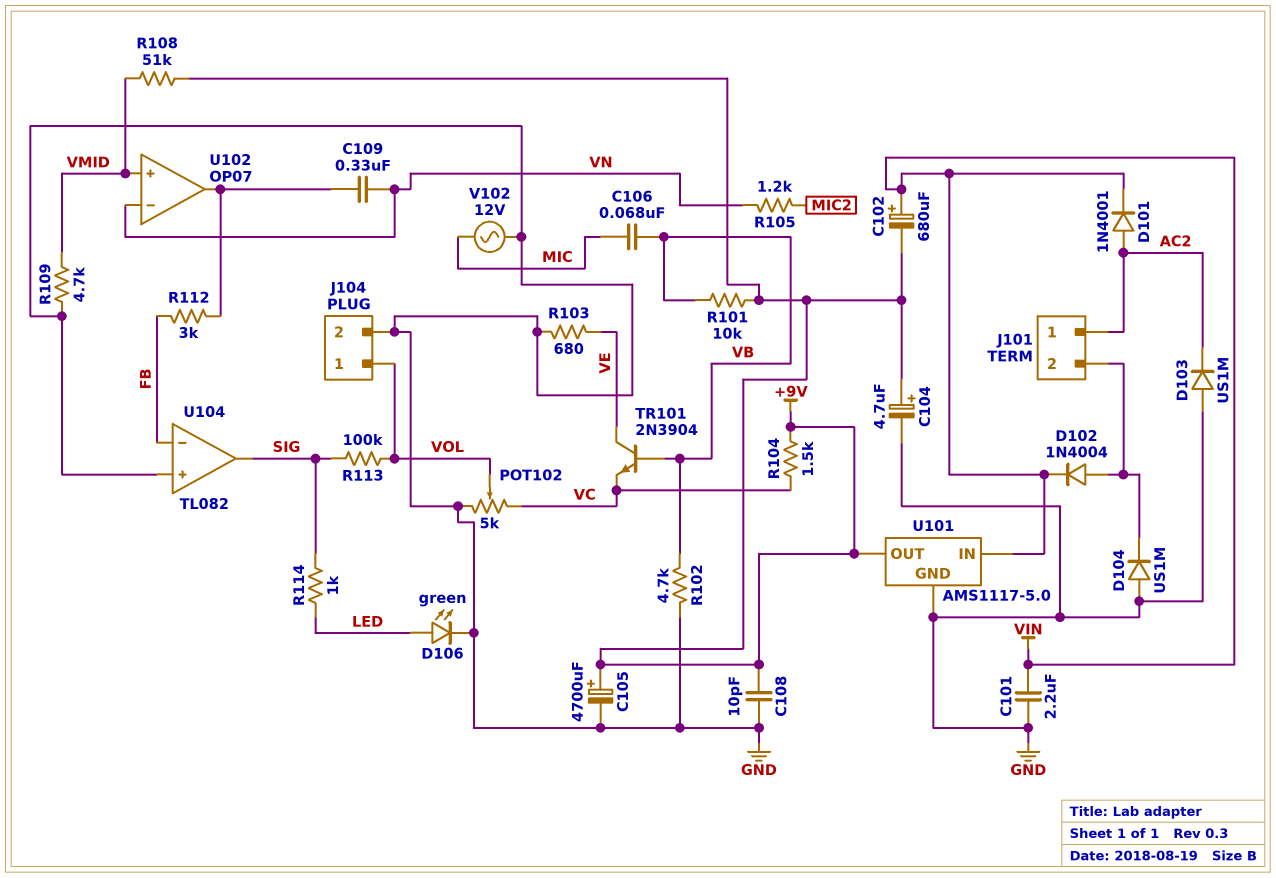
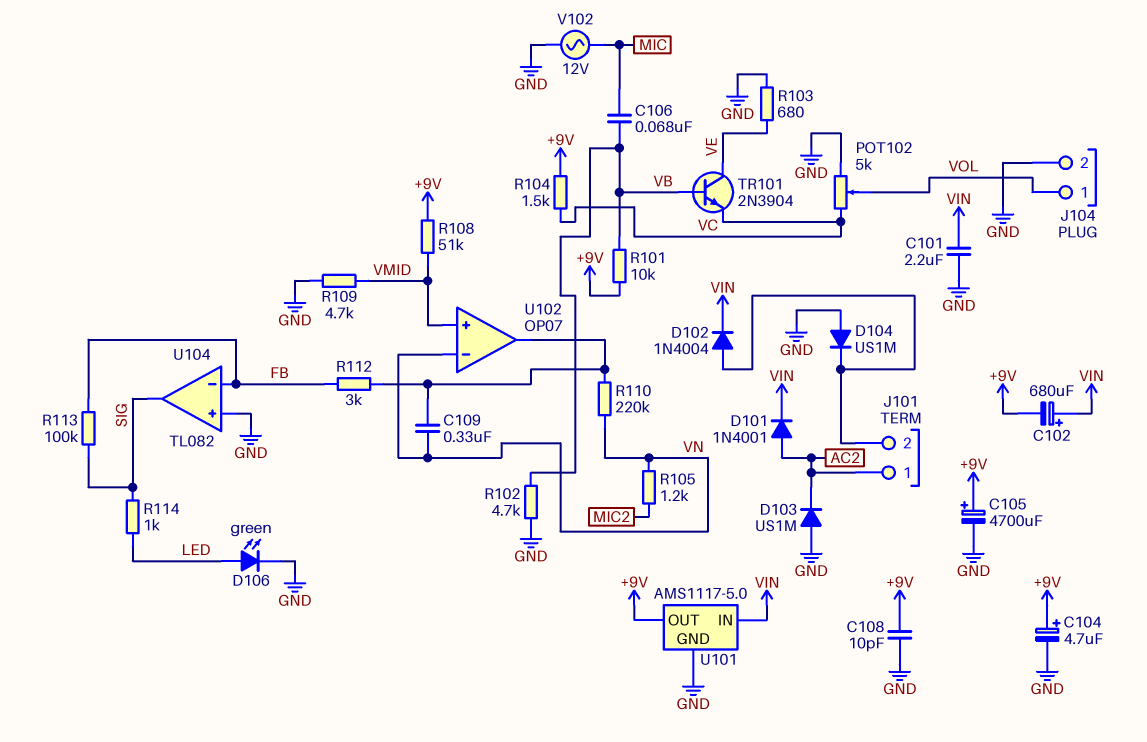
R110: none -> 220k (U102/out, VN)
R113: 100k (SIG, VOL) -> 100k (FB, SIG)

